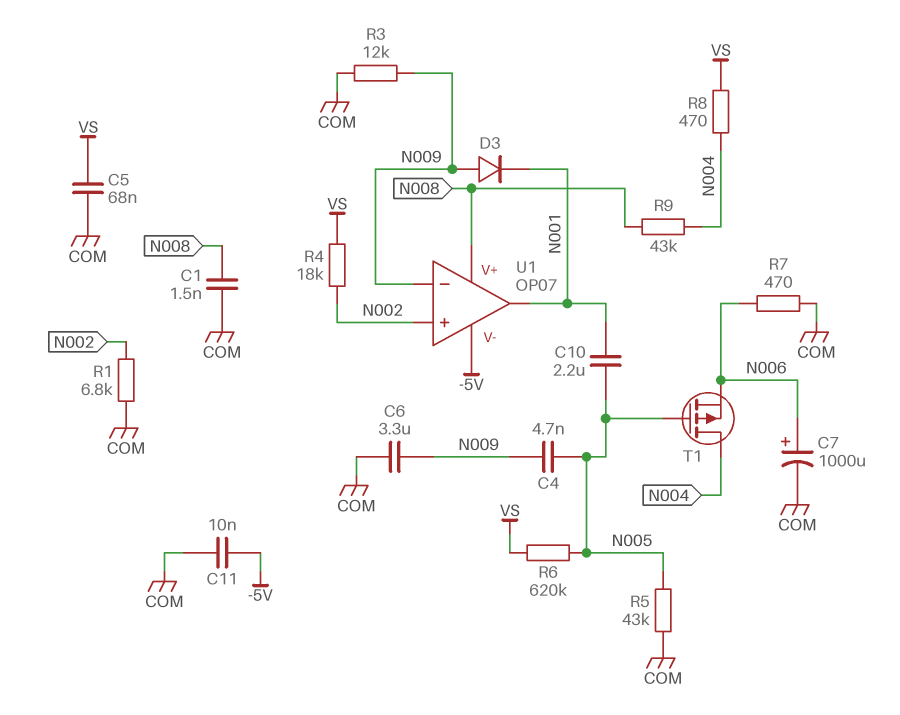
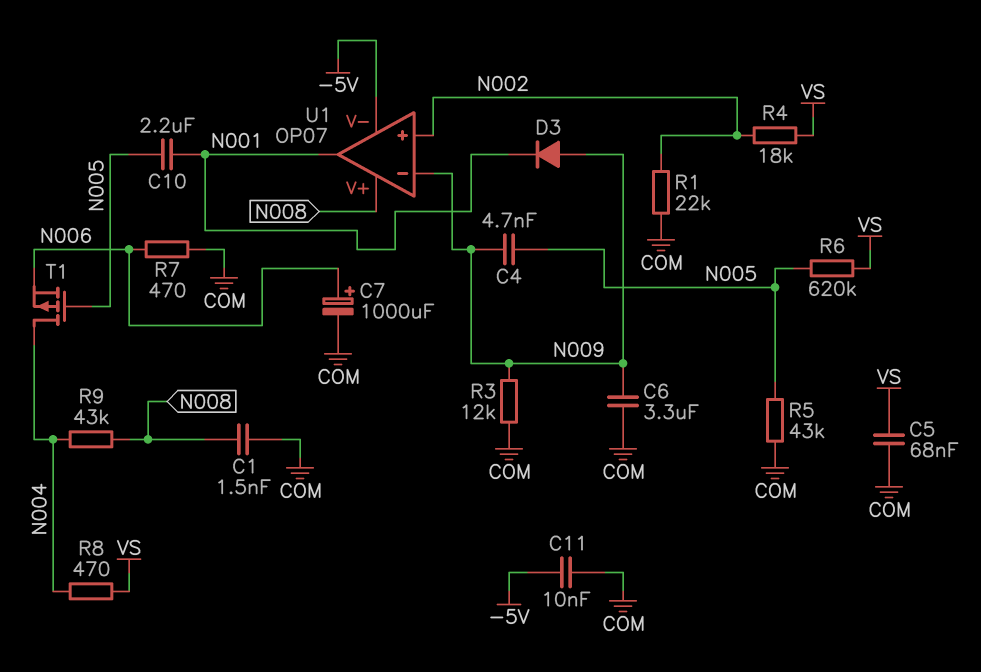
R1: 6.8k (COM, N002) -> 22k (COM, N002)

